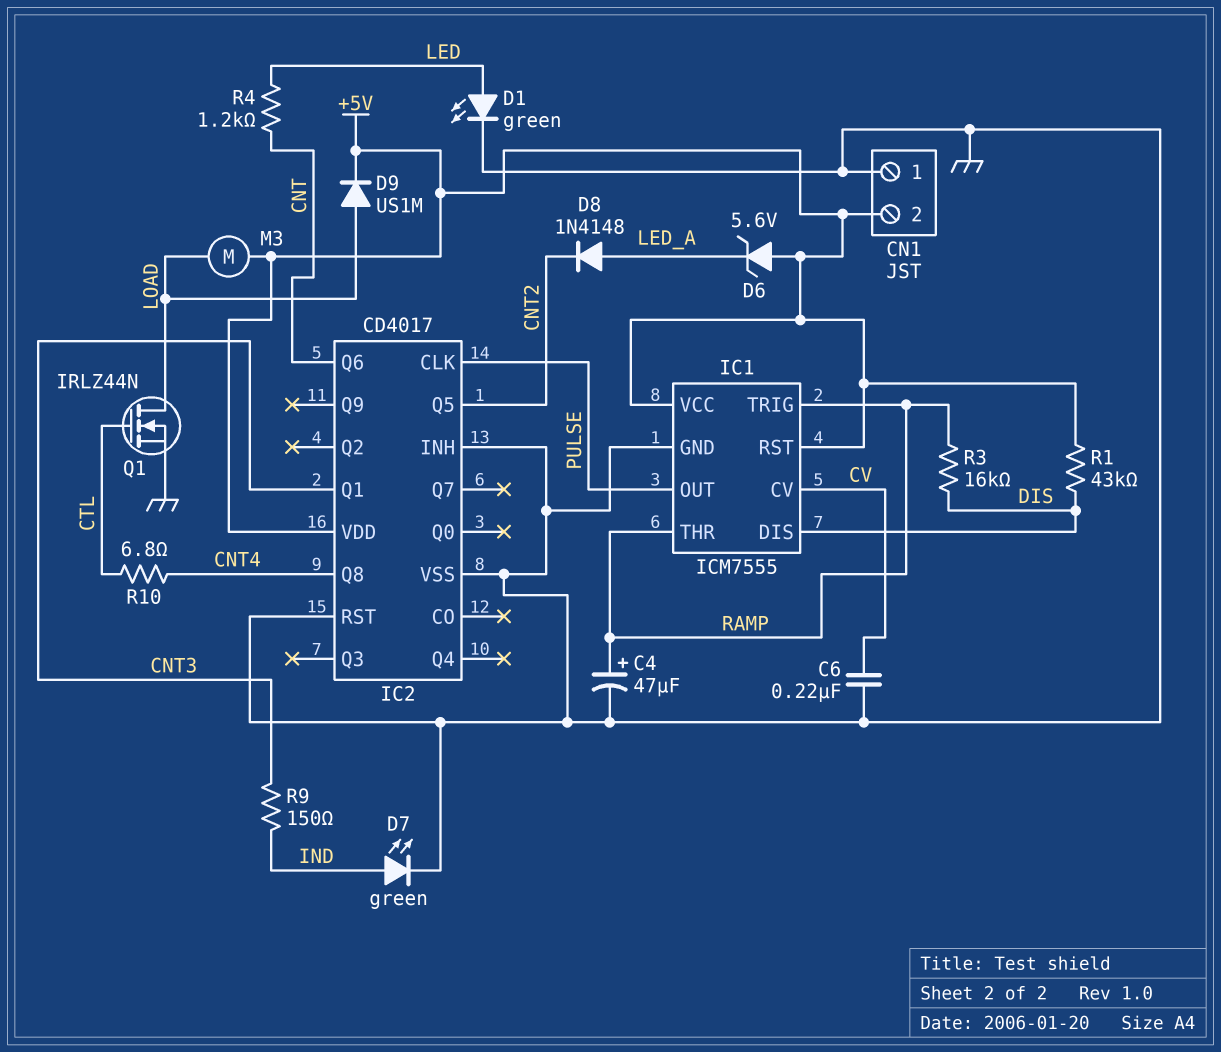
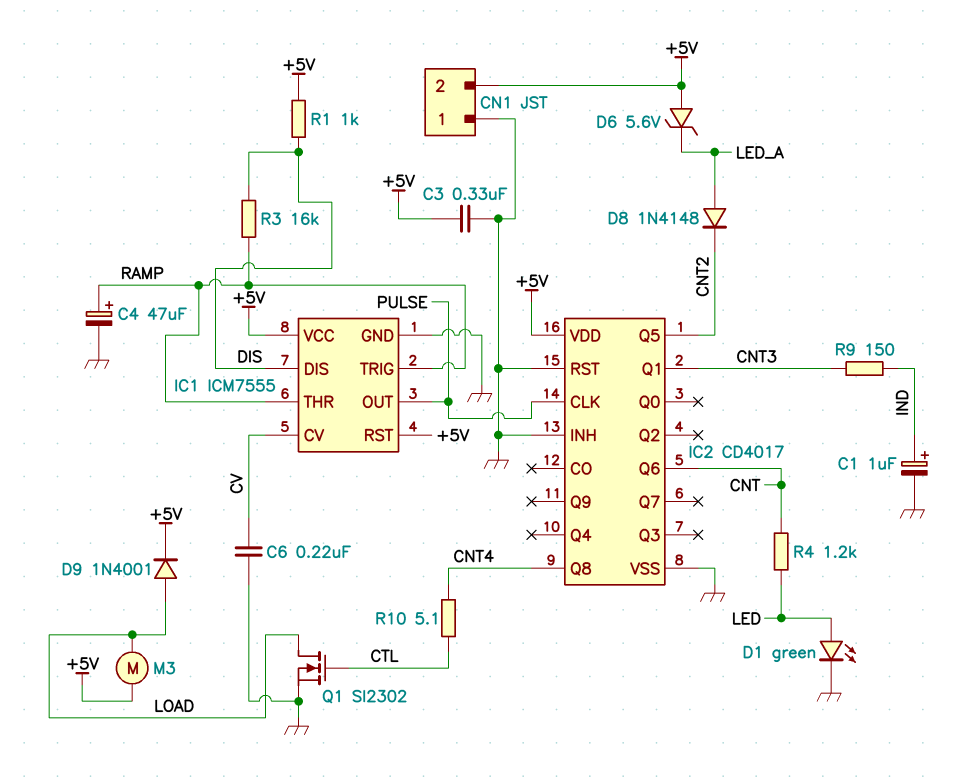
C1: none -> 1uF (plus IND, minus GND)
C3: none -> 330nF (+5V, GND)
D7: LED green (A IND, K GND) -> none
D9: diode US1M (A LOAD, K +5V) -> diode 1N4001 (A LOAD, K +5V)
Q1: NMOS IRLZ44N (G CTL, D LOAD, S GND) -> NMOS SI2302 (G CTL, D LOAD, S GND)
R1: 43k (+5V, DIS) -> 1k (+5V, DIS)
R10: 6.8 (CNT4, CTL) -> 5.1 (CNT4, CTL)

